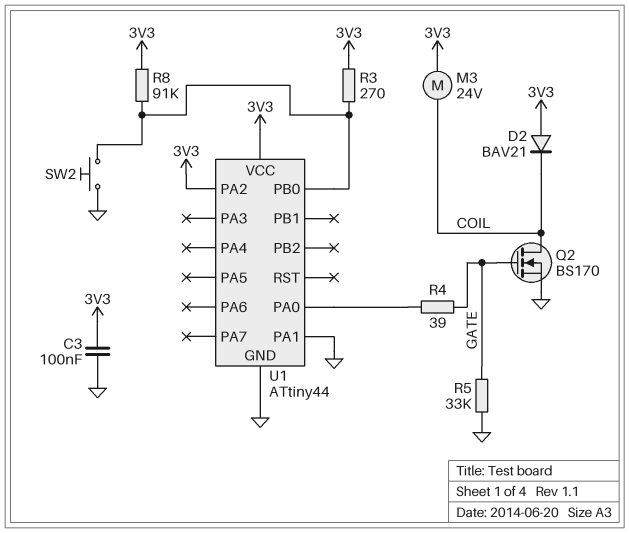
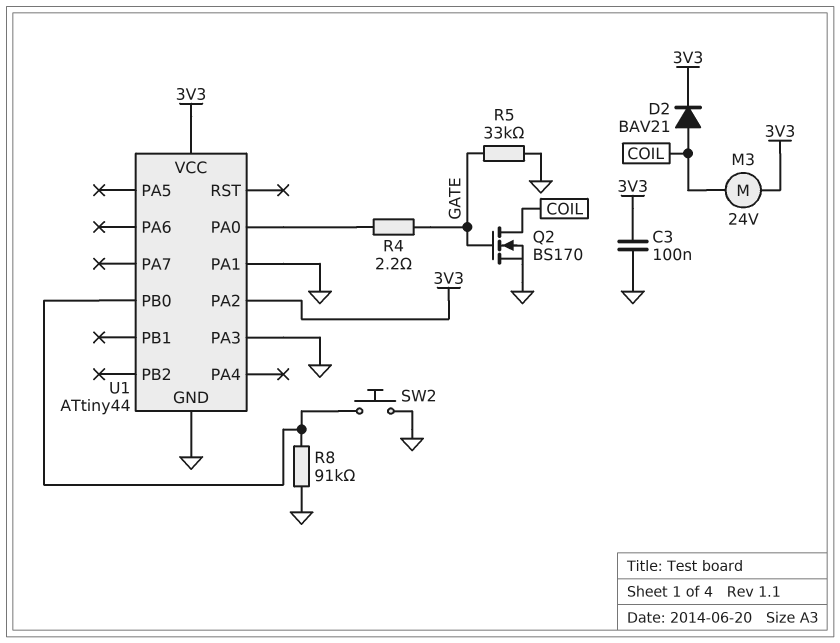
D2: diode BAV21 (A 3V3, K COIL) -> diode BAV21 (A COIL, K 3V3)
R3: 270 (3V3, U1/PB0) -> none
R4: 39 (GATE, U1/PA0) -> 2.2 (GATE, U1/PA0)
R8: 91k (3V3, U1/PB0) -> 91k (GND, U1/PB0)
U1 pin PA3: none -> GND

